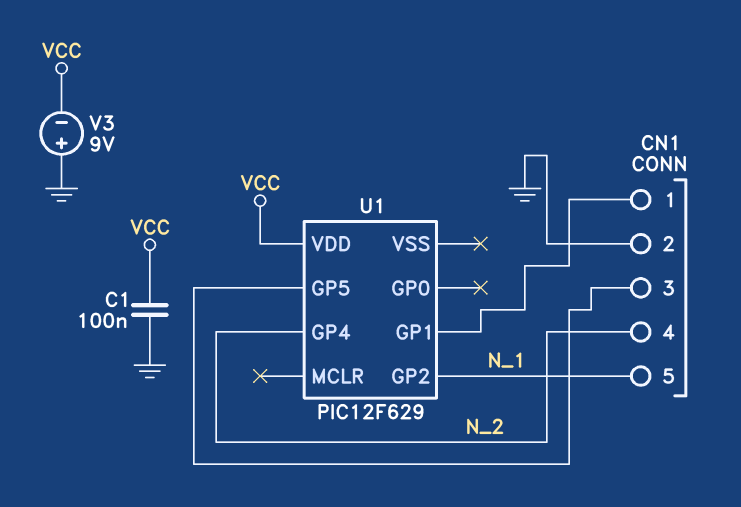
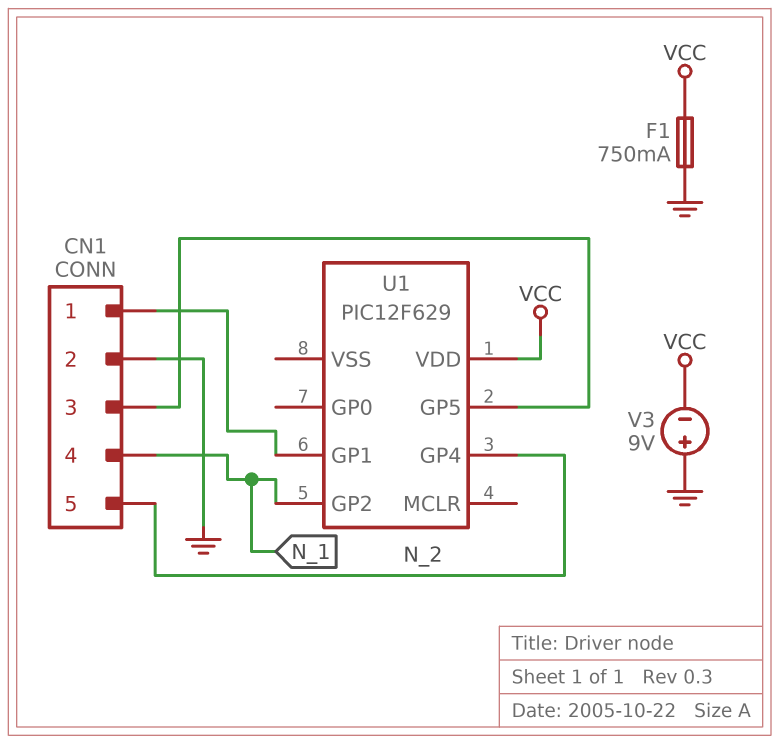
C1: 100nF (GND, VCC) -> none
CN1 pin 4: N_2 -> N_1
CN1 pin 5: N_1 -> N_2
F1: none -> 750mA (GND, VCC)

